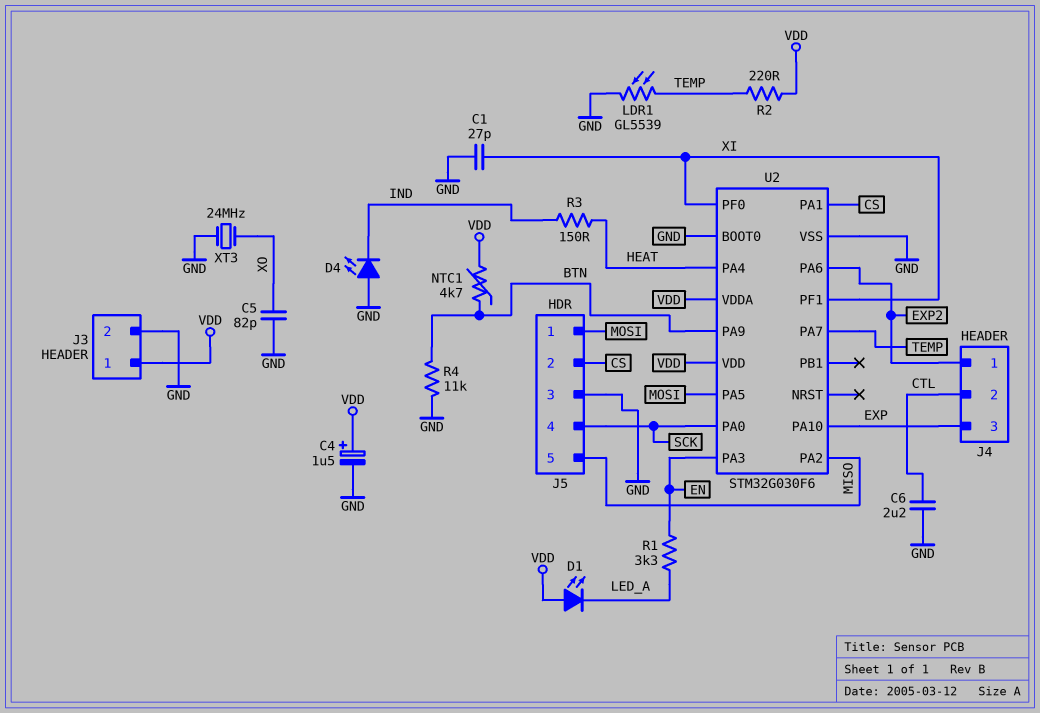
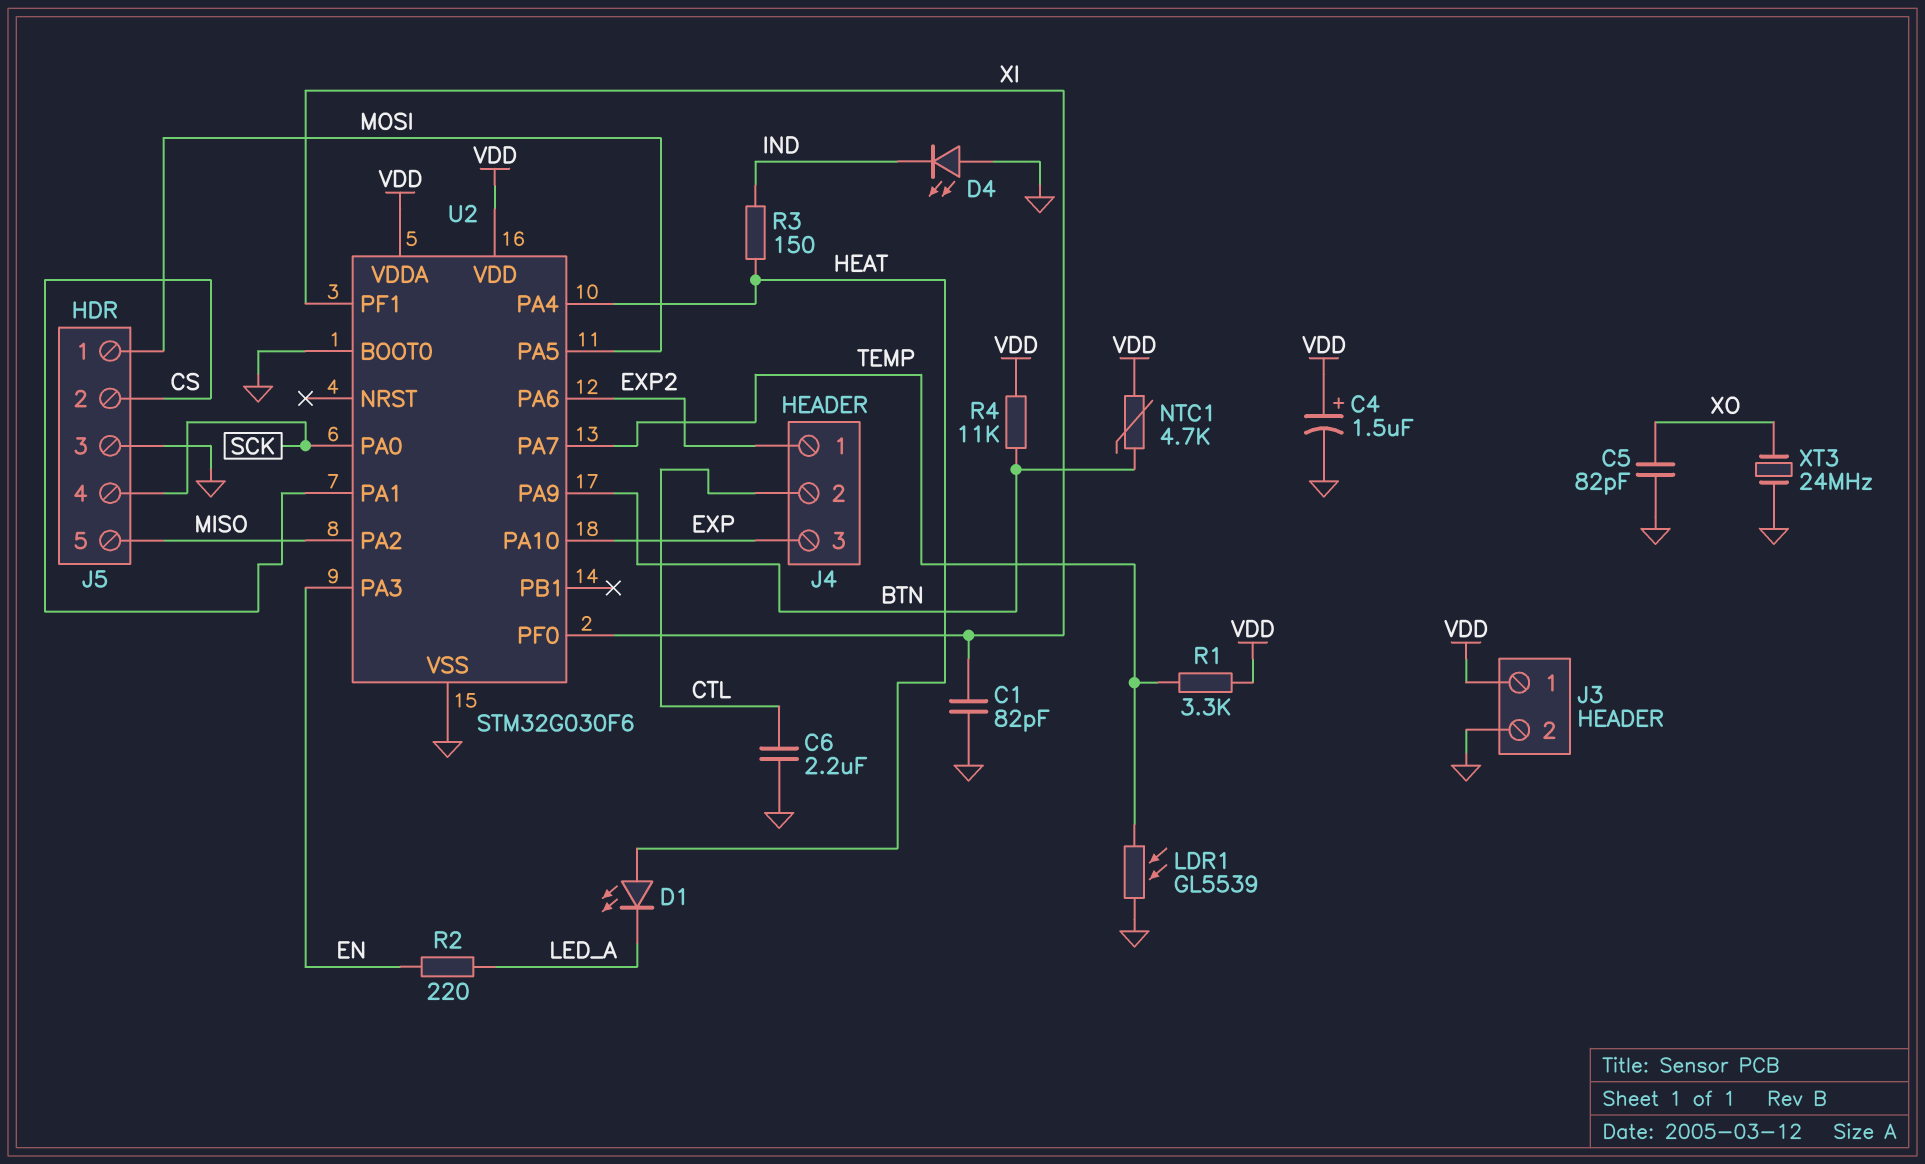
C1: 27pF (GND, XI) -> 82pF (GND, XI)
D1: LED (A VDD, K LED_A) -> LED (A HEAT, K LED_A)
R1: 3.3k (EN, LED_A) -> 3.3k (TEMP, VDD)
R2: 220 (TEMP, VDD) -> 220 (EN, LED_A)
R4: 11k (BTN, GND) -> 11k (BTN, VDD)

